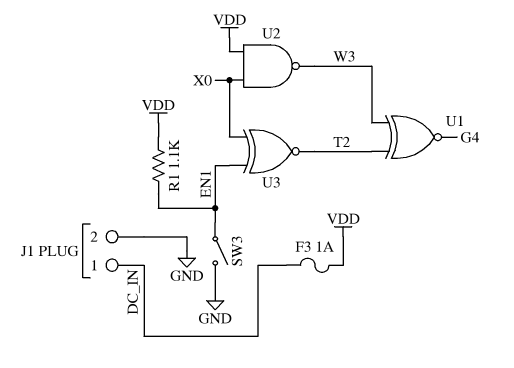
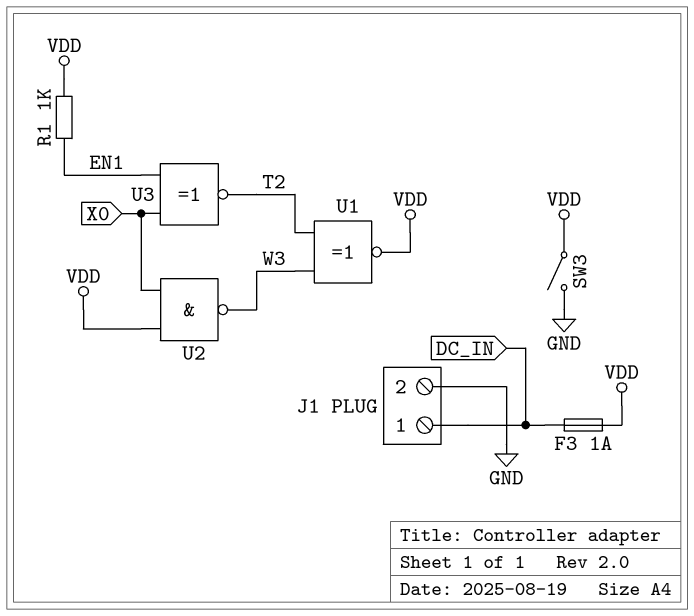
R1: 1.1k (EN1, VDD) -> 1k (EN1, VDD)
SW3: switch (EN1, GND) -> switch (GND, VDD)
U1: XNOR (in T2, in W3, out G4) -> XNOR (in T2, in W3, out VDD)

